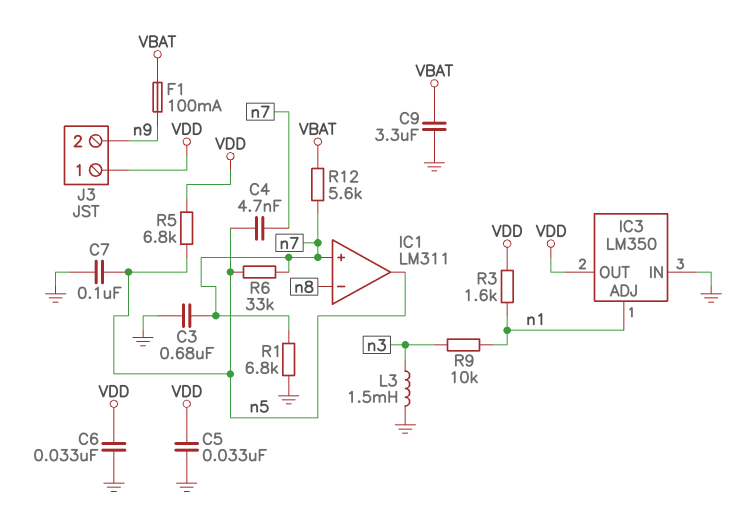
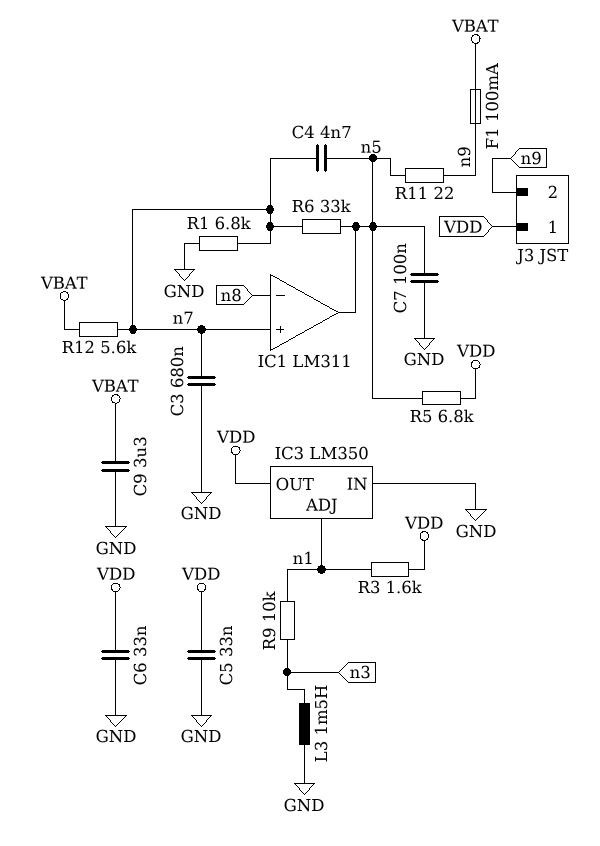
R11: none -> 22 (n5, n9)

